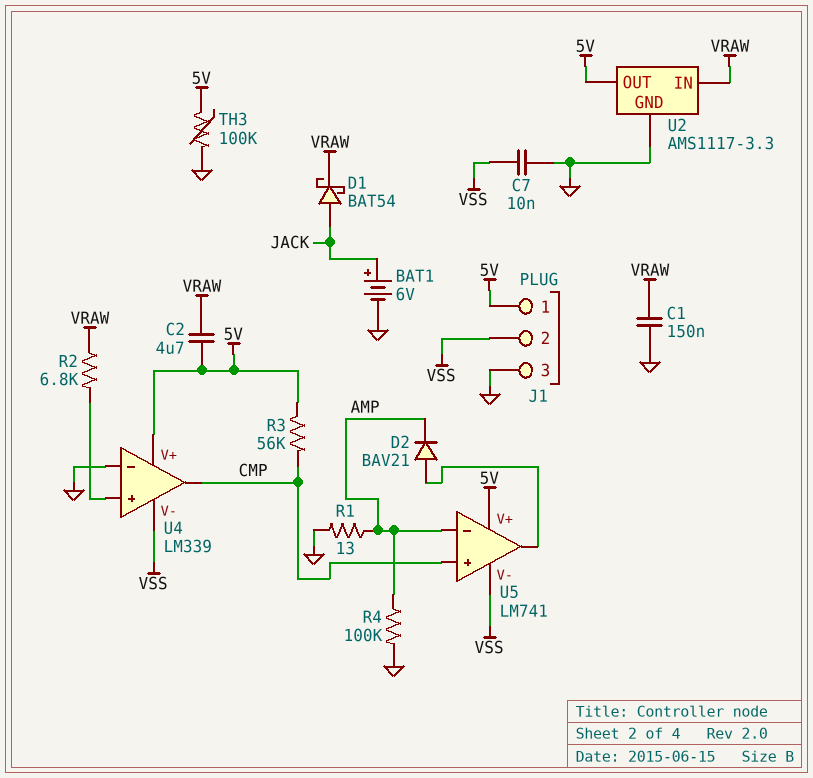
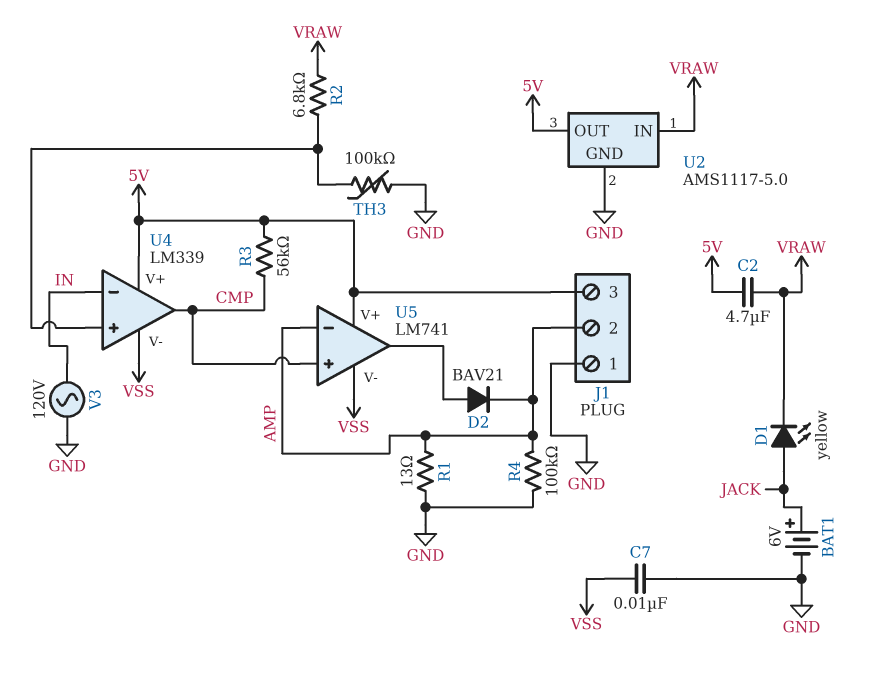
C1: 150nF (GND, VRAW) -> none
D1: schottky BAT54 (A JACK, K VRAW) -> LED yellow (A JACK, K VRAW)
J1 pin 1: 5V -> GND
J1 pin 2: VSS -> AMP
J1 pin 3: GND -> 5V
TH3: 100k (5V, GND) -> 100k (GND, U4/in+)
U2: AMS1117-3.3 -> AMS1117-5.0
U4 pin in-: GND -> IN
V3: none -> AC 120V (GND, IN)

